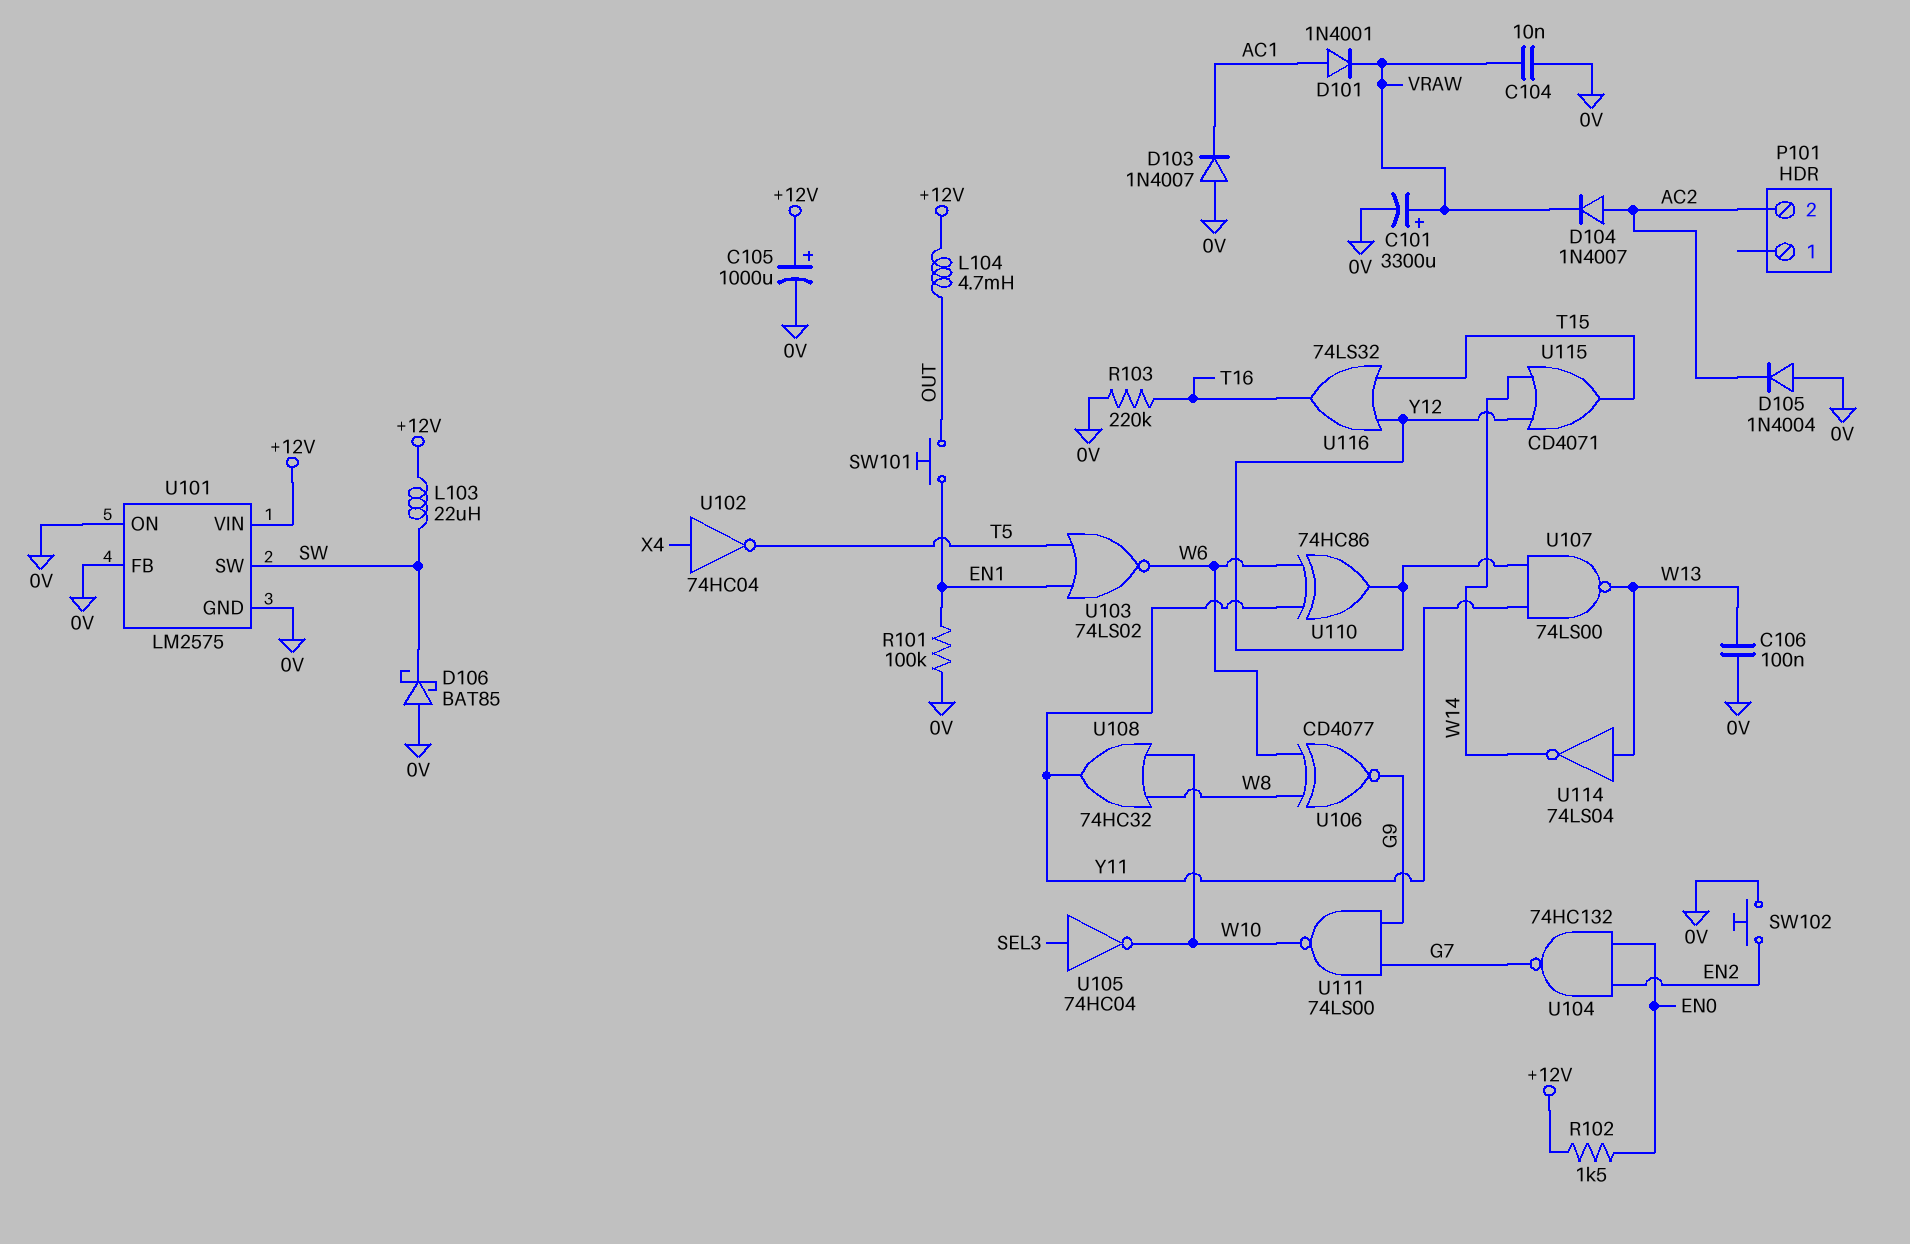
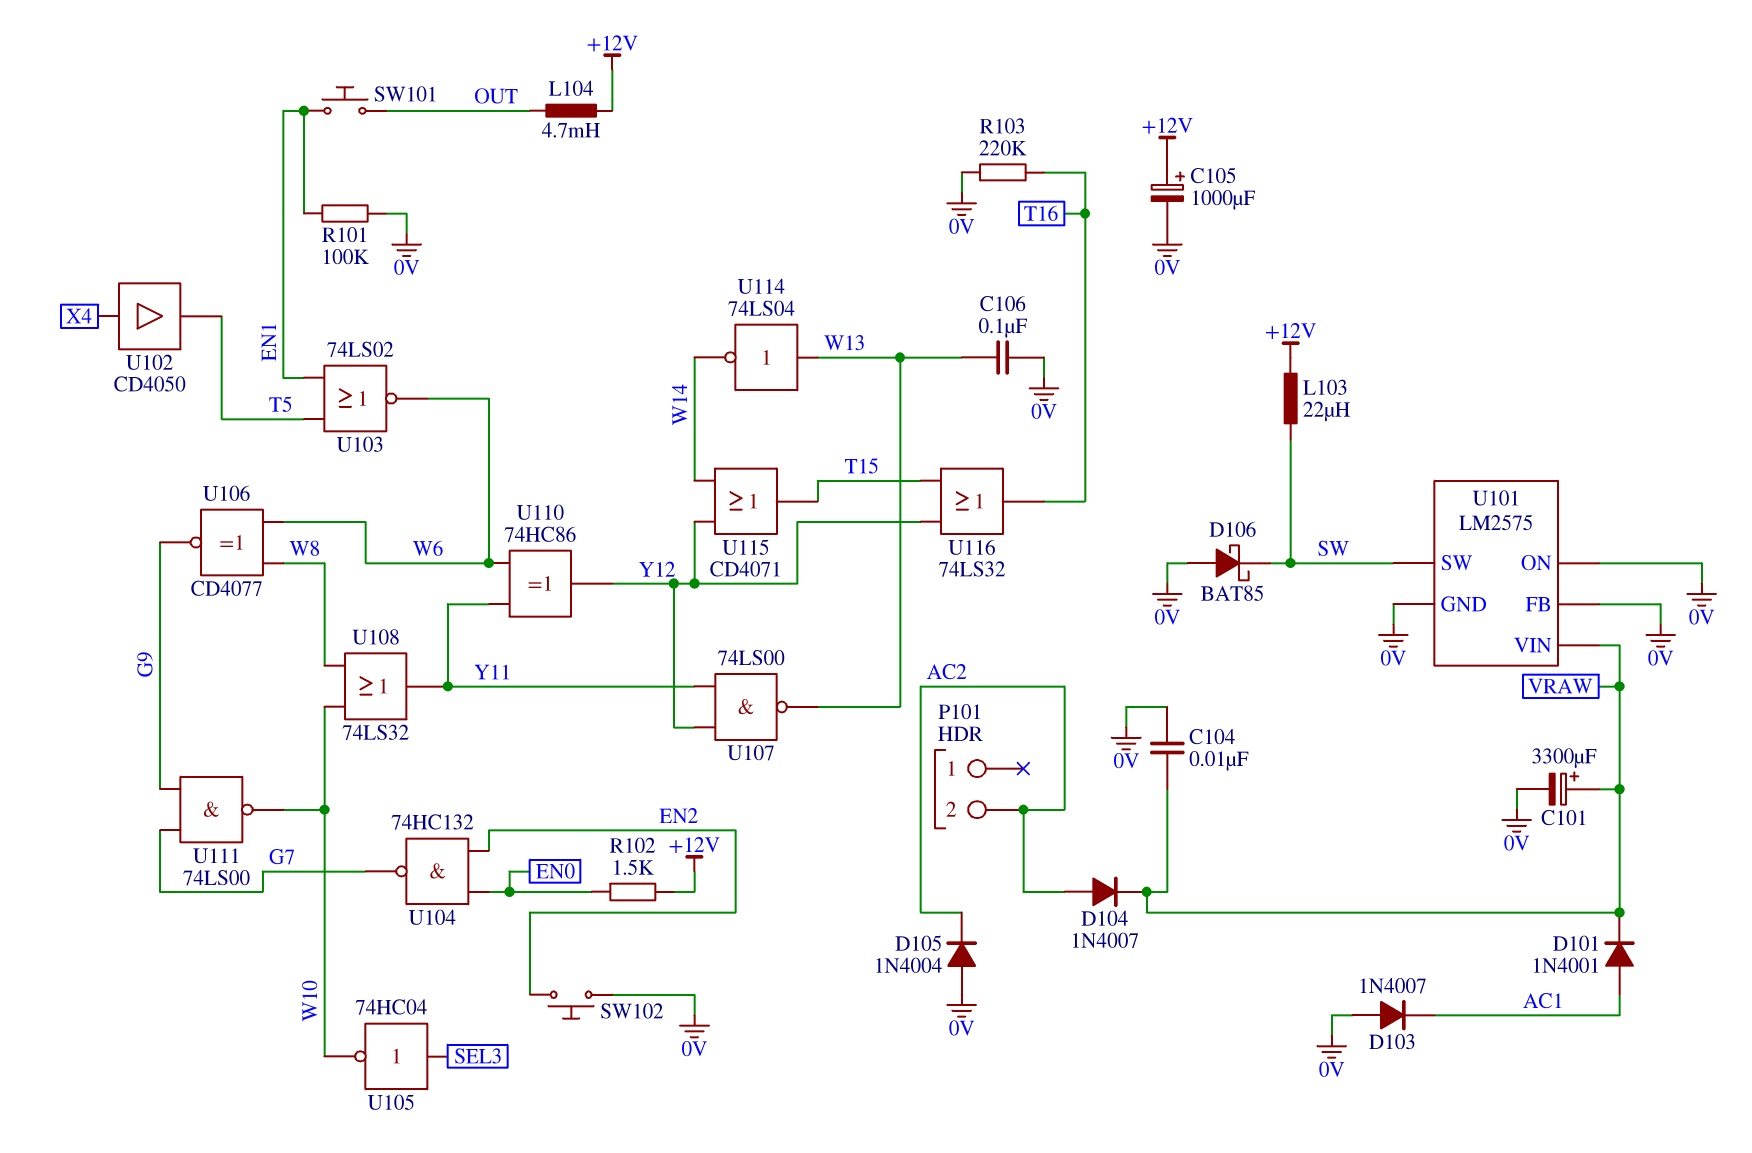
U101 pin VIN: +12V -> VRAW
U102: NOT 74HC04 (in X4, out T5) -> buffer CD4050 (in X4, out T5)
U108: OR 74HC32 (in W8, in W10, out Y11) -> OR 74LS32 (in W8, in W10, out Y11)

